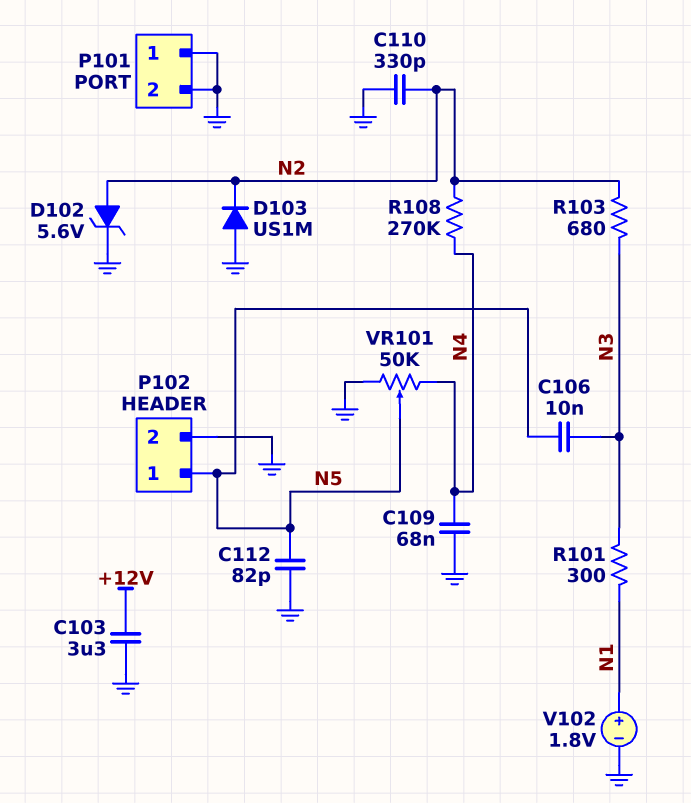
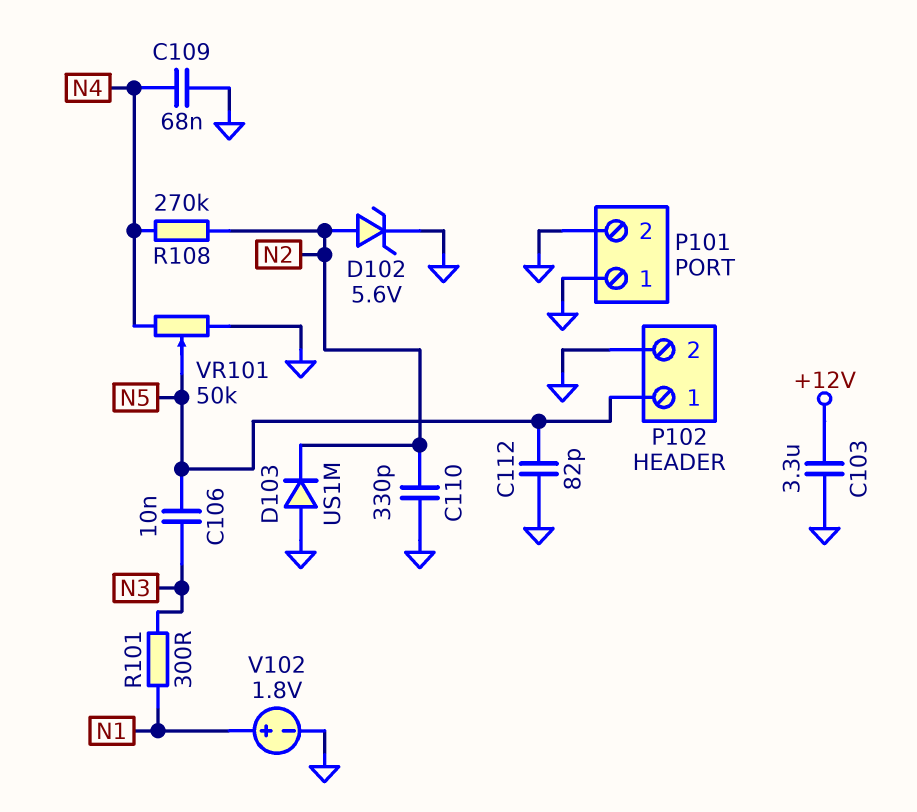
R103: 680 (N2, N3) -> none

